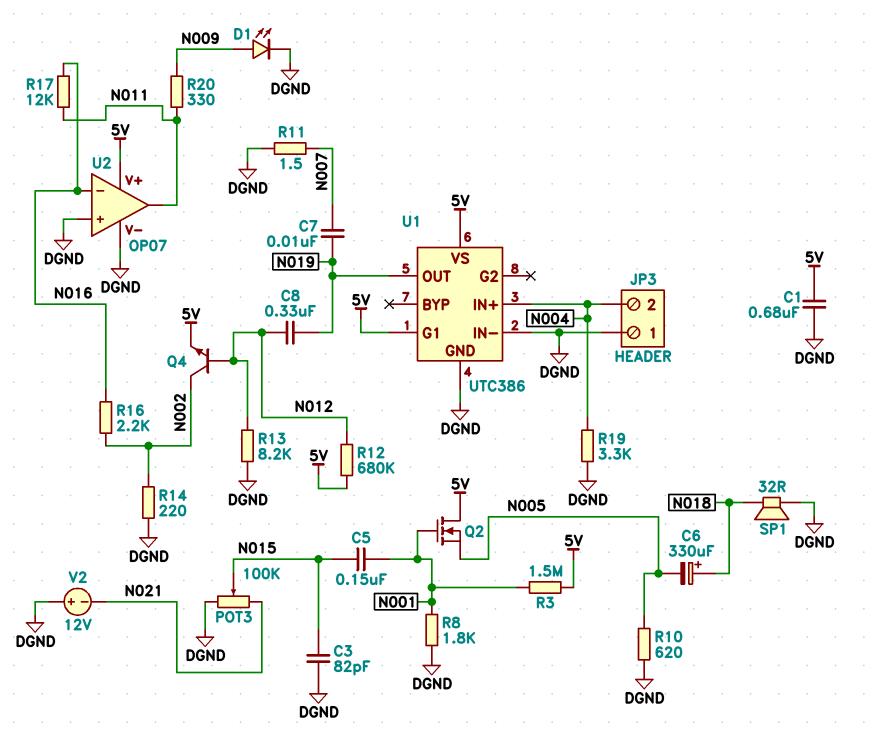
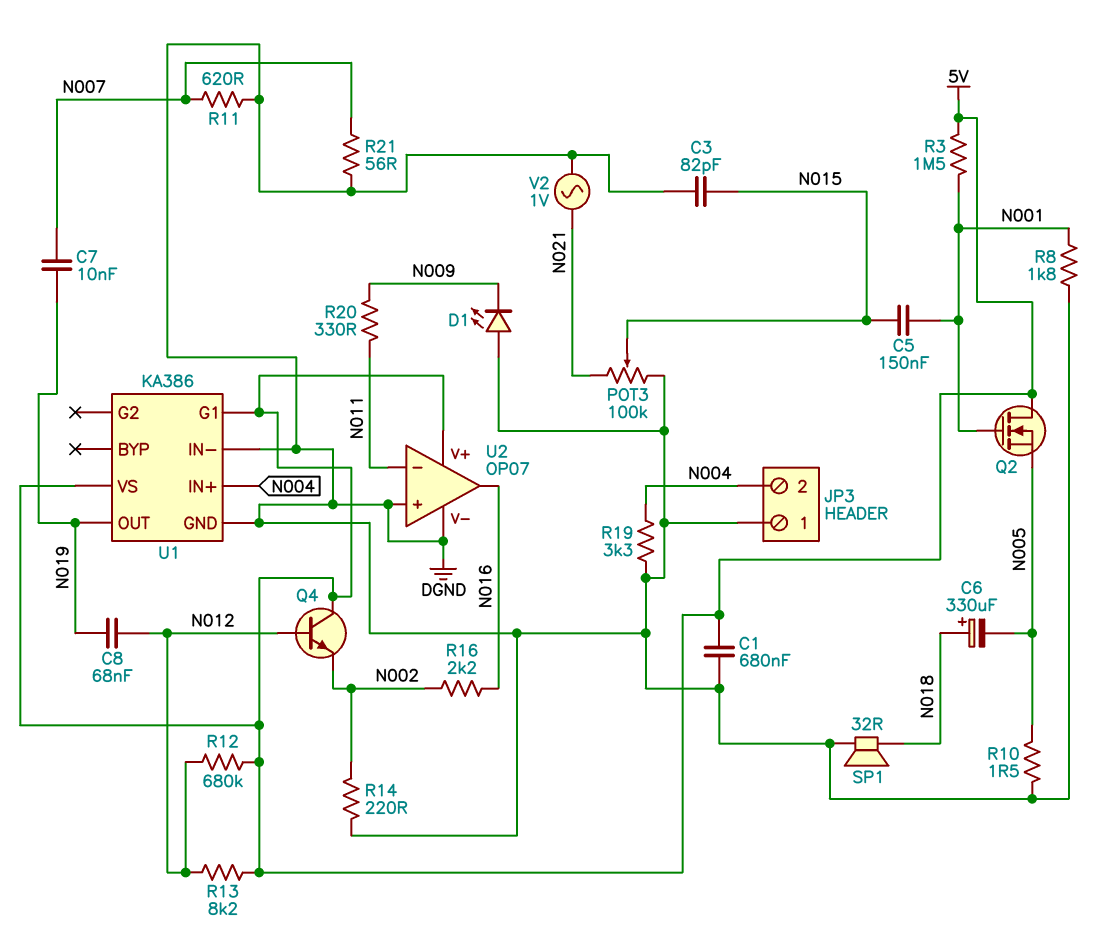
C8: 330nF (N012, N019) -> 68nF (N012, N019)
D1: LED (A N009, K DGND) -> LED (A DGND, K N009)
Q4: NPN (B N012, C N002, E 5V) -> NPN (B N012, C 5V, E N002)
R10: 620 (DGND, N005) -> 1.5 (DGND, N005)
R11: 1.5 (DGND, N007) -> 620 (DGND, N007)
R13: 8.2k (DGND, N012) -> 8.2k (5V, N012)
R17: 12k (N011, N016) -> none
R21: none -> 56 (DGND, N007)
U1: UTC386 -> KA386
U2 pin in-: N016 -> N011
U2 pin out: N011 -> N016
V2: 12V (plus DGND, minus N021) -> AC 1V (DGND, N021)

